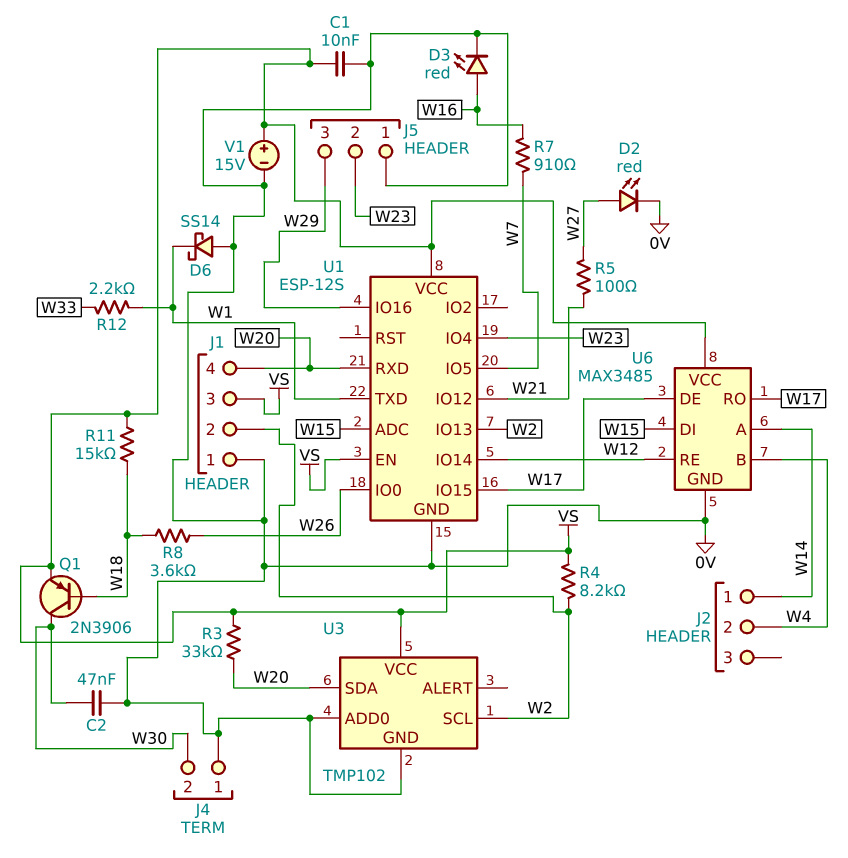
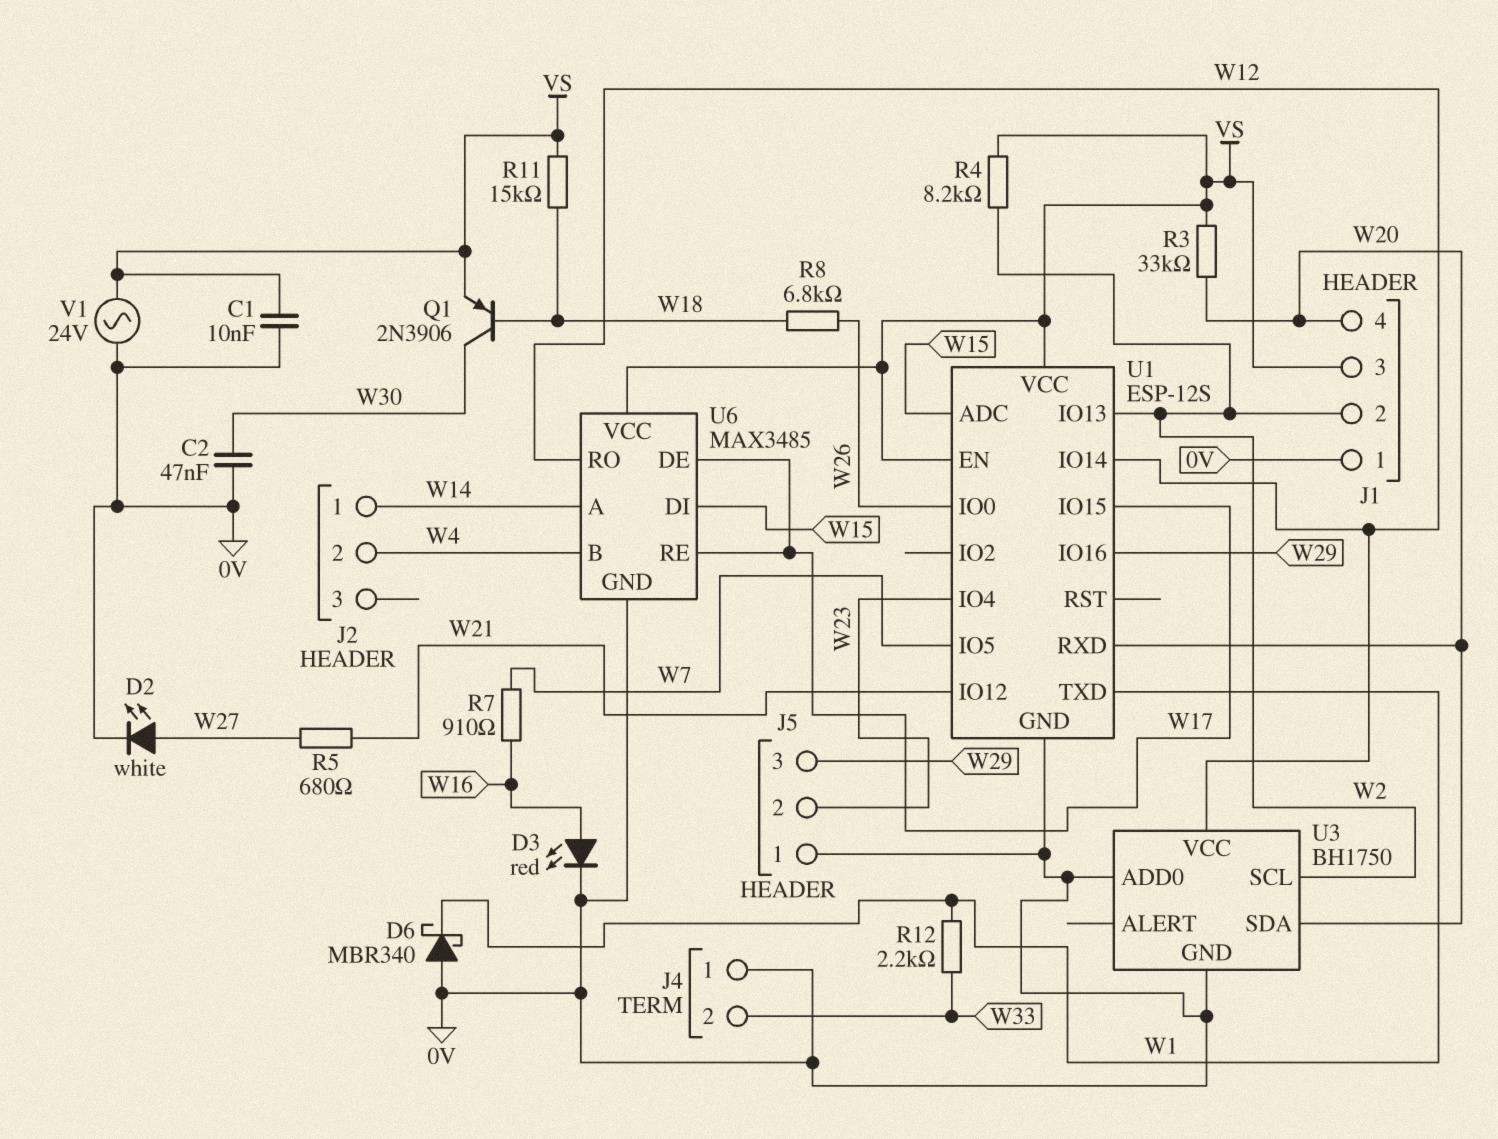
D2: LED red (A W27, K 0V) -> LED white (A W27, K 0V)
D6: schottky SS14 (A 0V, K W1) -> schottky MBR340 (A 0V, K W1)
J4 pin 2: W30 -> W33
R5: 100 (W21, W27) -> 680 (W21, W27)
R8: 3.6k (W18, W26) -> 6.8k (W18, W26)
U3: TMP102 -> BH1750
U3 pin VCC: VS -> W12
U6 pin RE: W12 -> W17
U6 pin RO: W17 -> W12
V1: 15V (plus VS, minus 0V) -> AC 24V (0V, VS)

